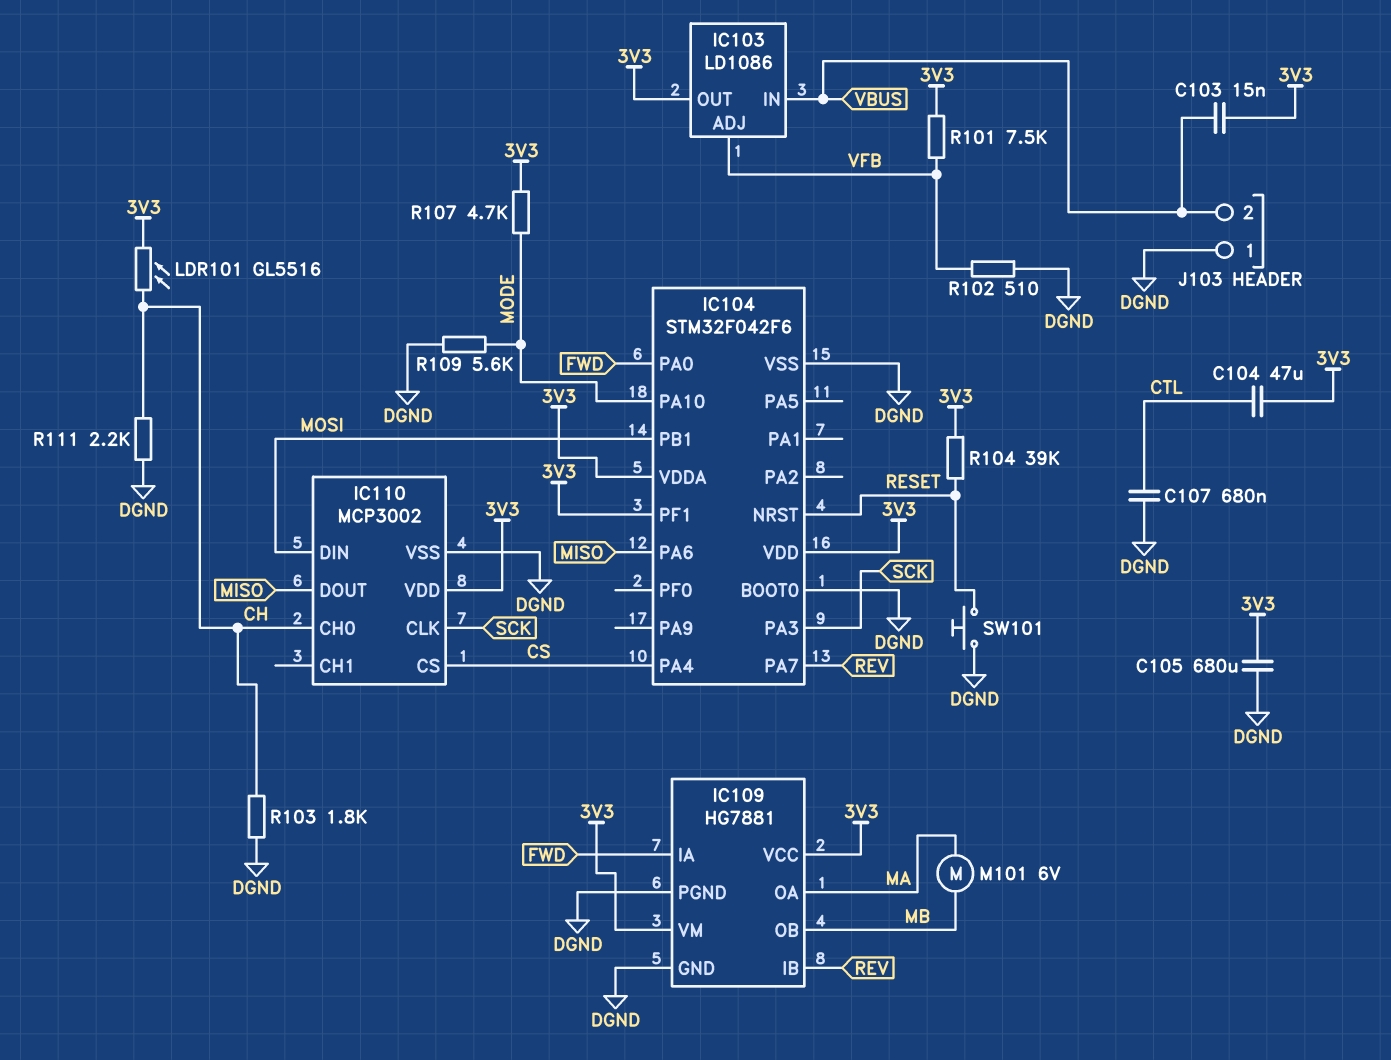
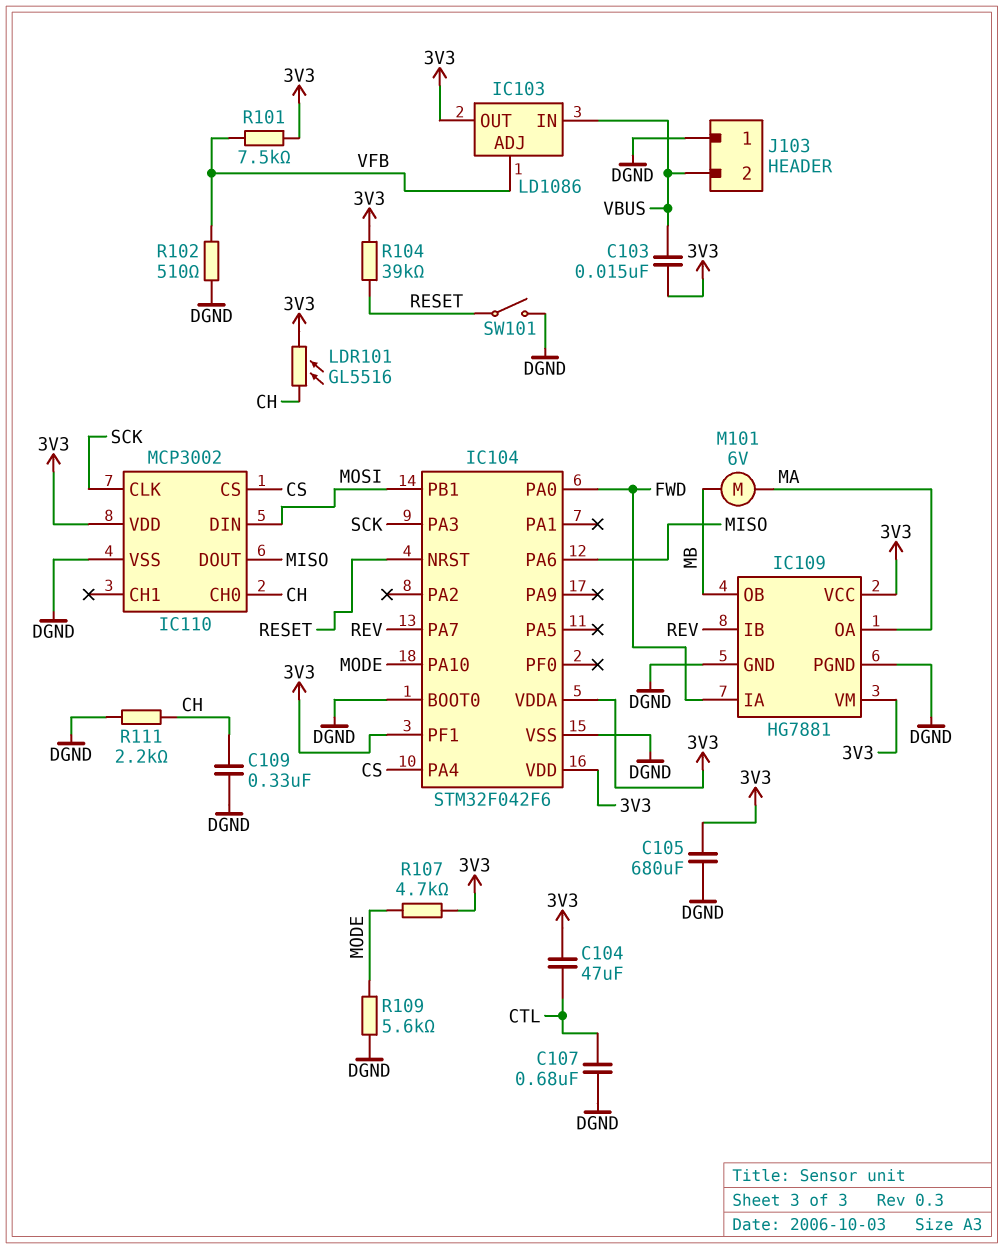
C109: none -> 330nF (CH, DGND)
R103: 1.8k (CH, DGND) -> none
SW101: button (DGND, RESET) -> switch (DGND, RESET)

